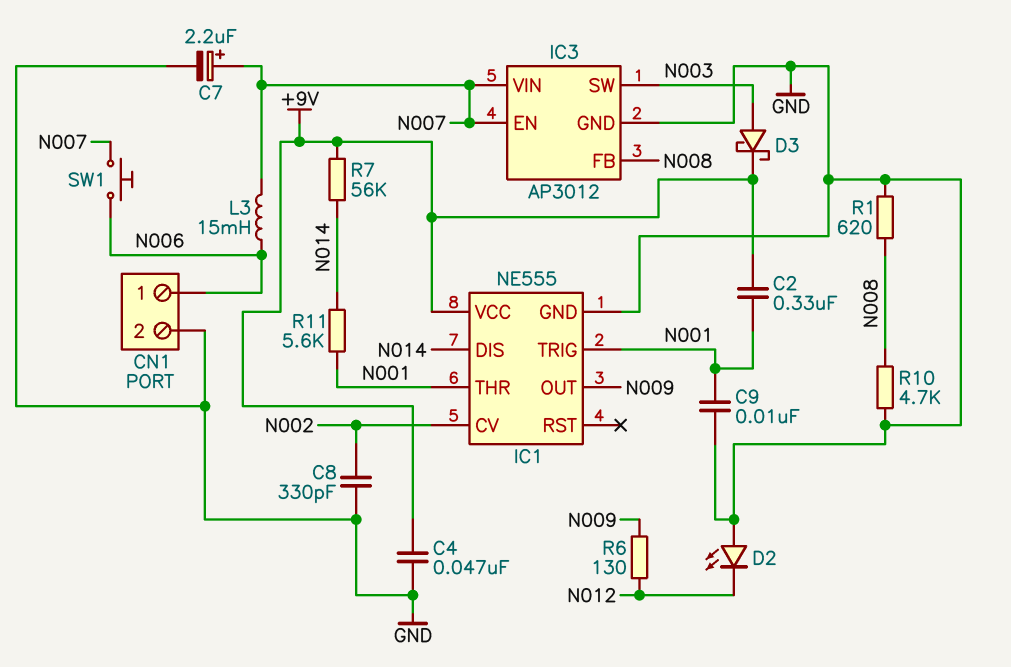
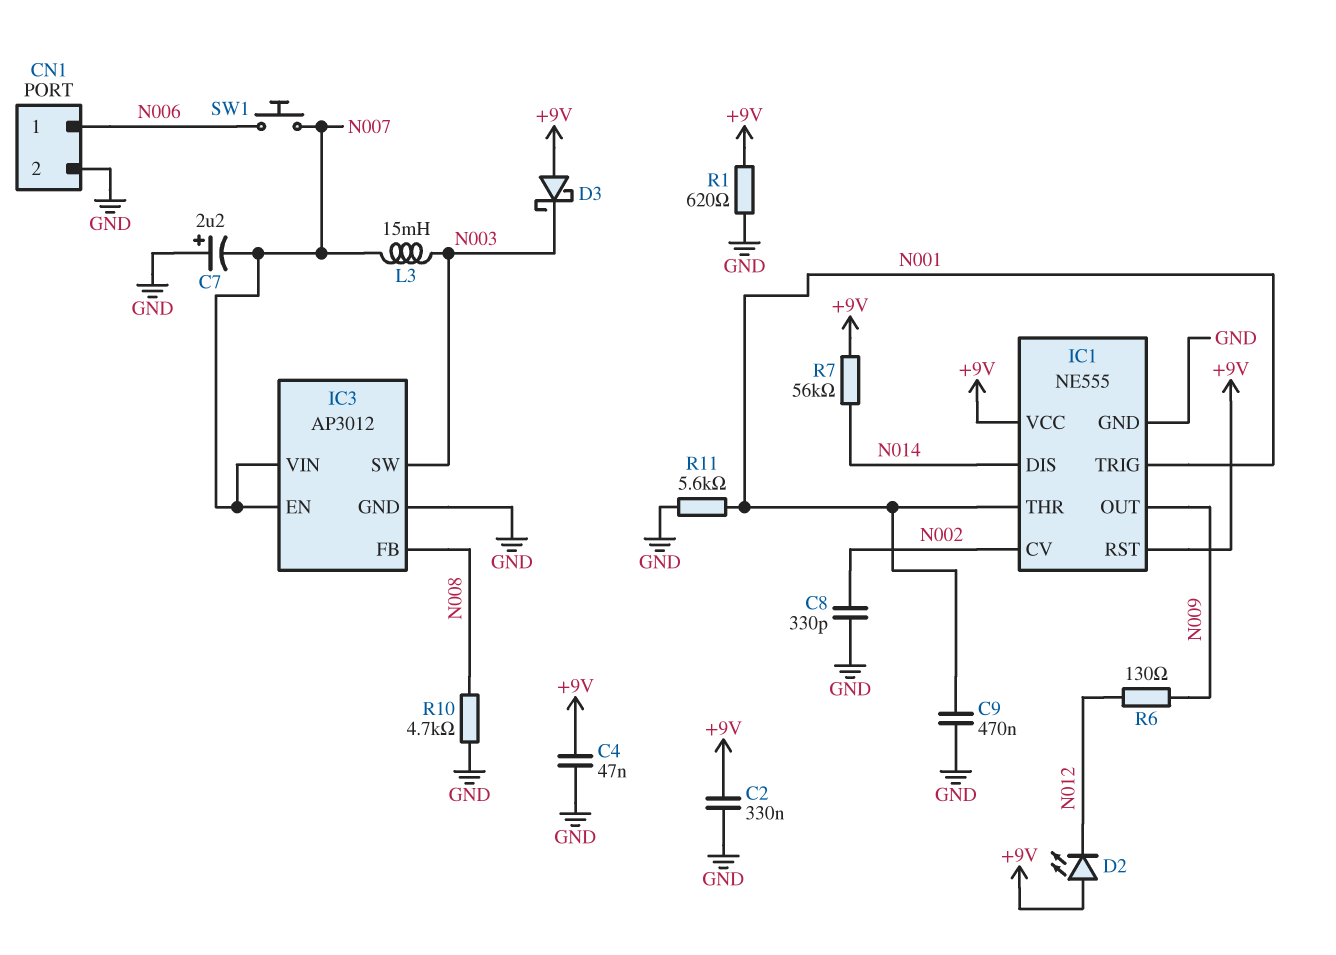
C2: 330nF (+9V, N001) -> 330nF (+9V, GND)
C7: 2.2uF (plus N007, minus GND) -> 2.2uF (plus GND, minus N007)
C9: 10nF (GND, N001) -> 470nF (GND, N001)
D2: LED (A GND, K N012) -> LED (A +9V, K N012)
D3: schottky (A N003, K +9V) -> schottky (A +9V, K N003)
IC1 pin RST: none -> +9V
L3: 15mH (N006, N007) -> 15mH (N003, N007)
R1: 620 (GND, N008) -> 620 (+9V, GND)
R11: 5.6k (N001, N014) -> 5.6k (GND, N001)

